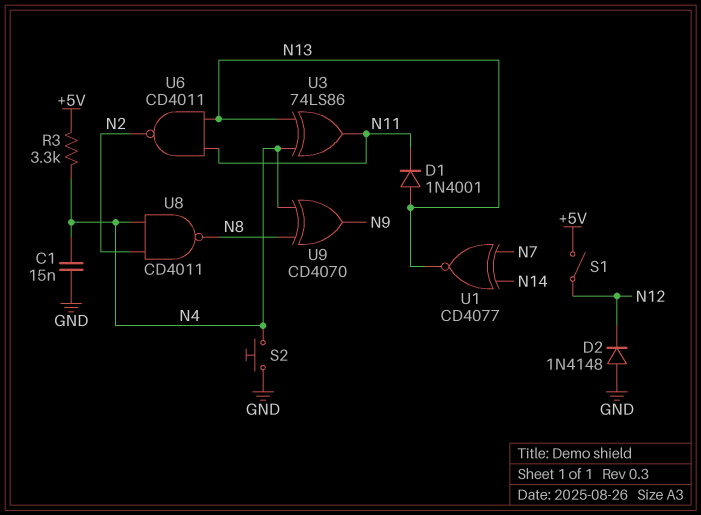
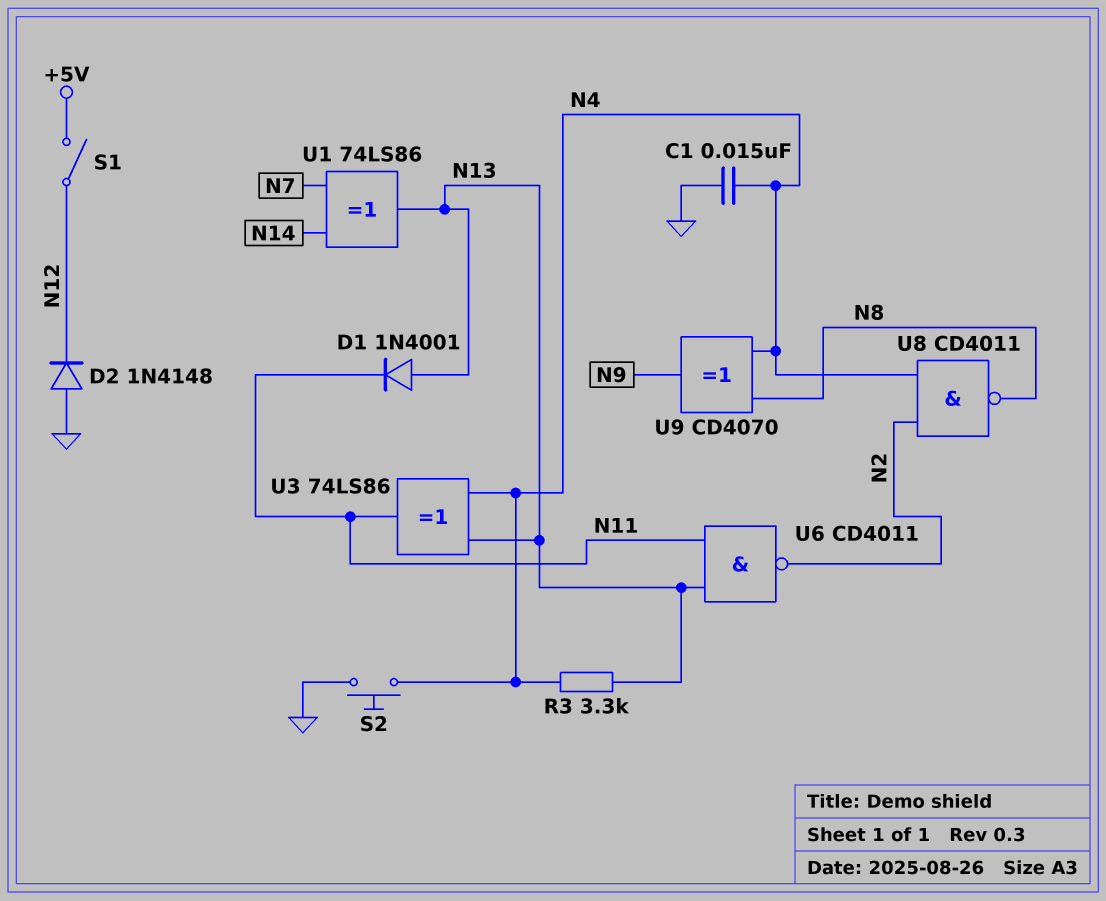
R3: 3.3k (+5V, N4) -> 3.3k (N4, N13)
U1: XNOR CD4077 (in N7, in N14, out N13) -> XOR 74LS86 (in N7, in N14, out N13)

